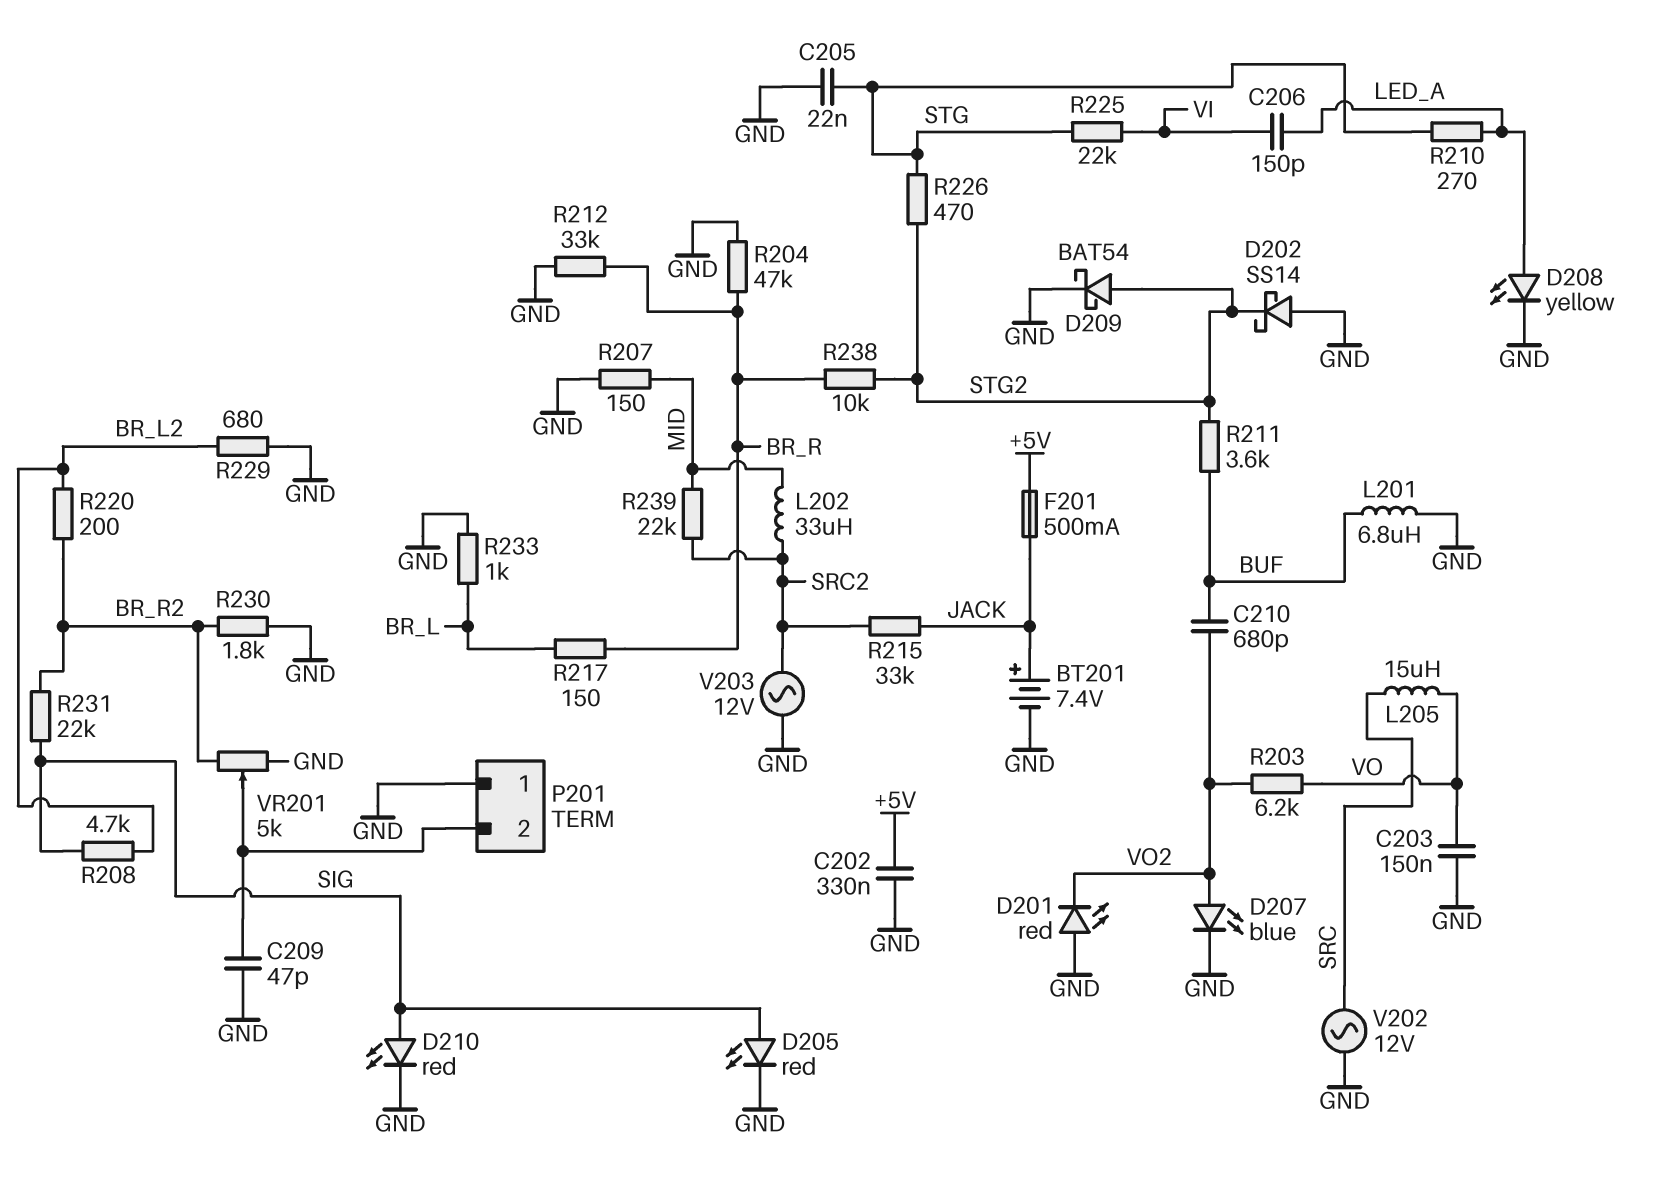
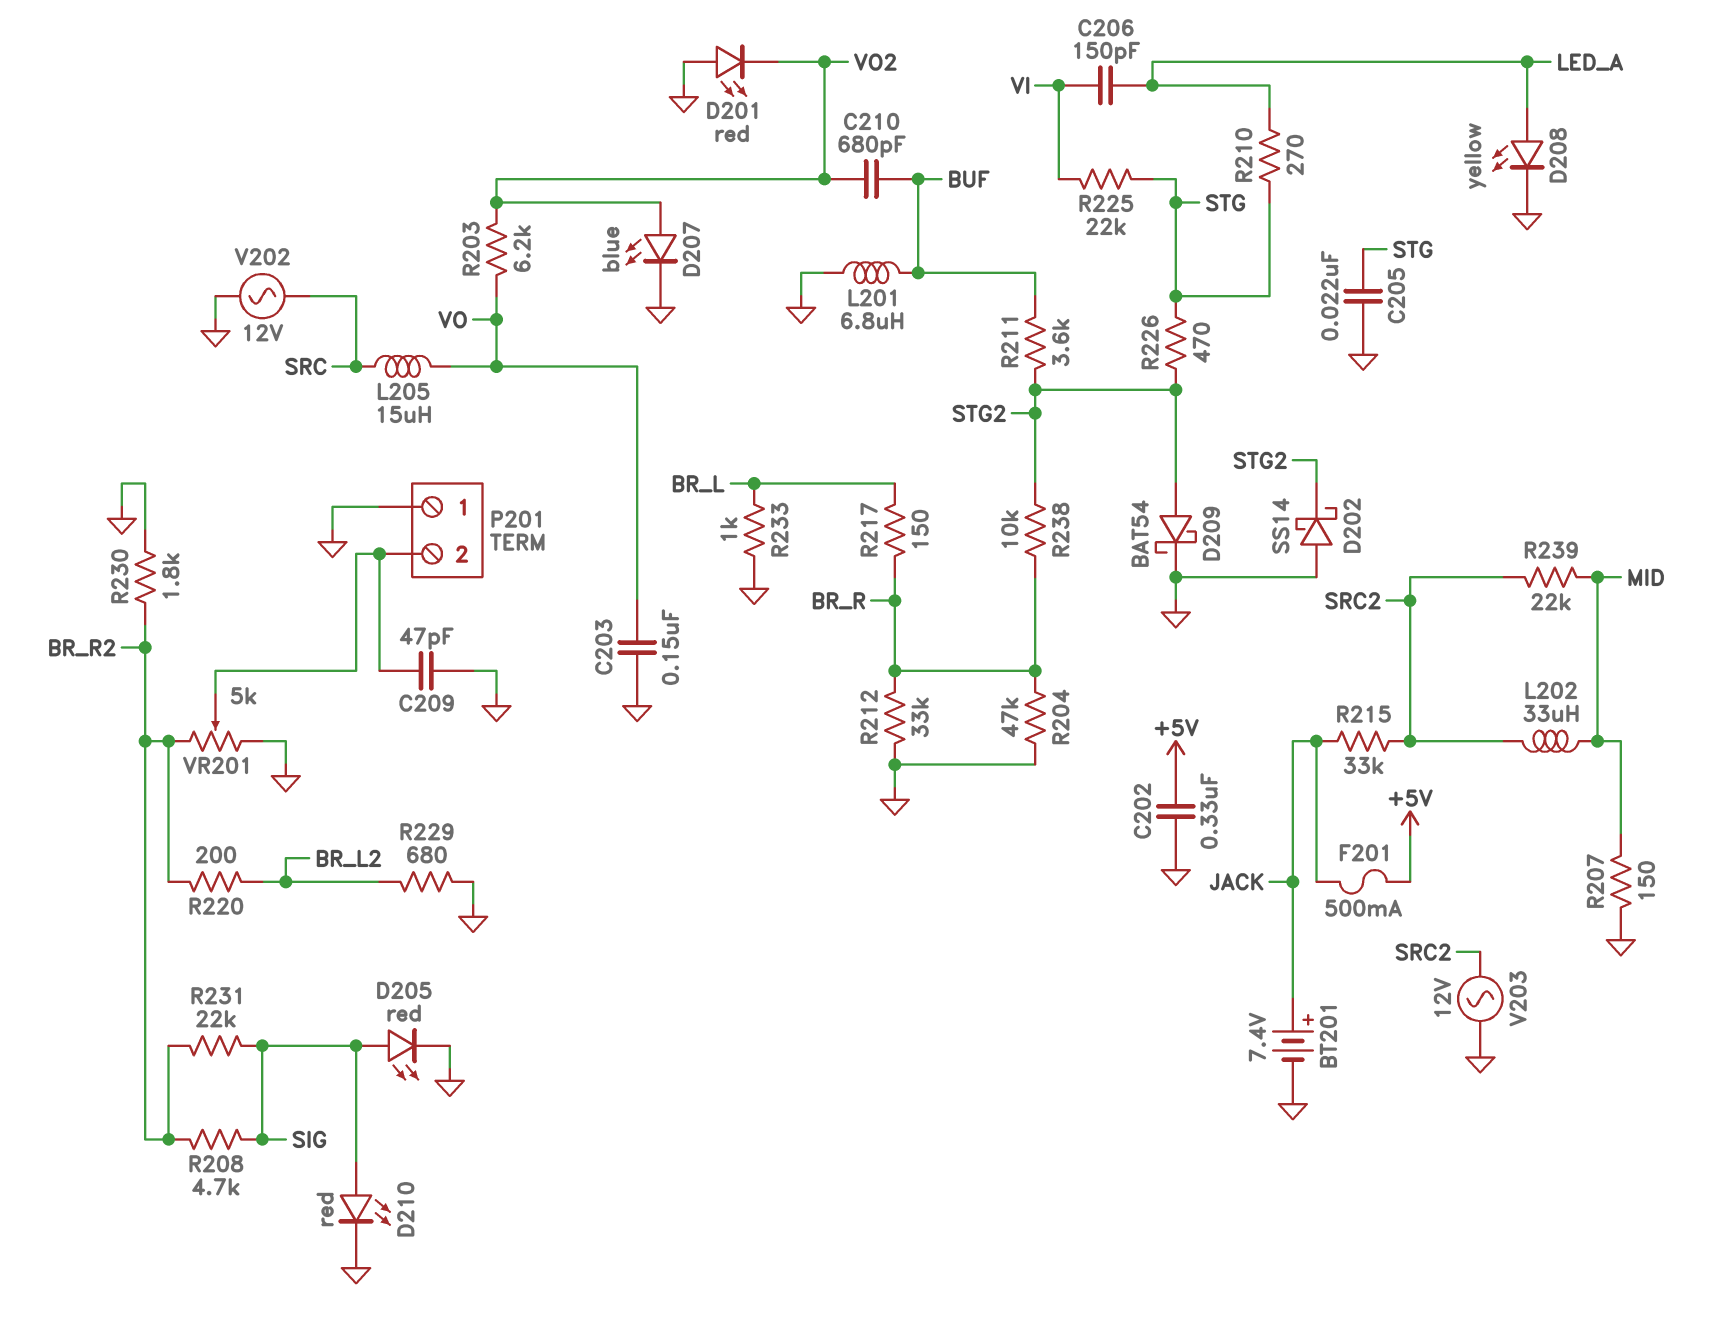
R208: 4.7k (BR_L2, SIG) -> 4.7k (BR_R2, SIG)

